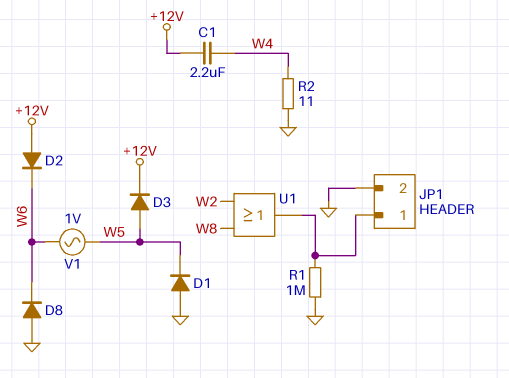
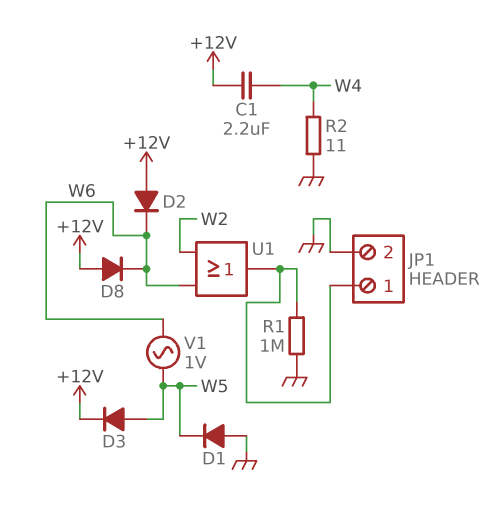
D8: diode (A GND, K W6) -> diode (A +12V, K W6)
U1: OR (in W2, in W8, out JP1/1) -> OR (in W2, in W6, out JP1/1)

